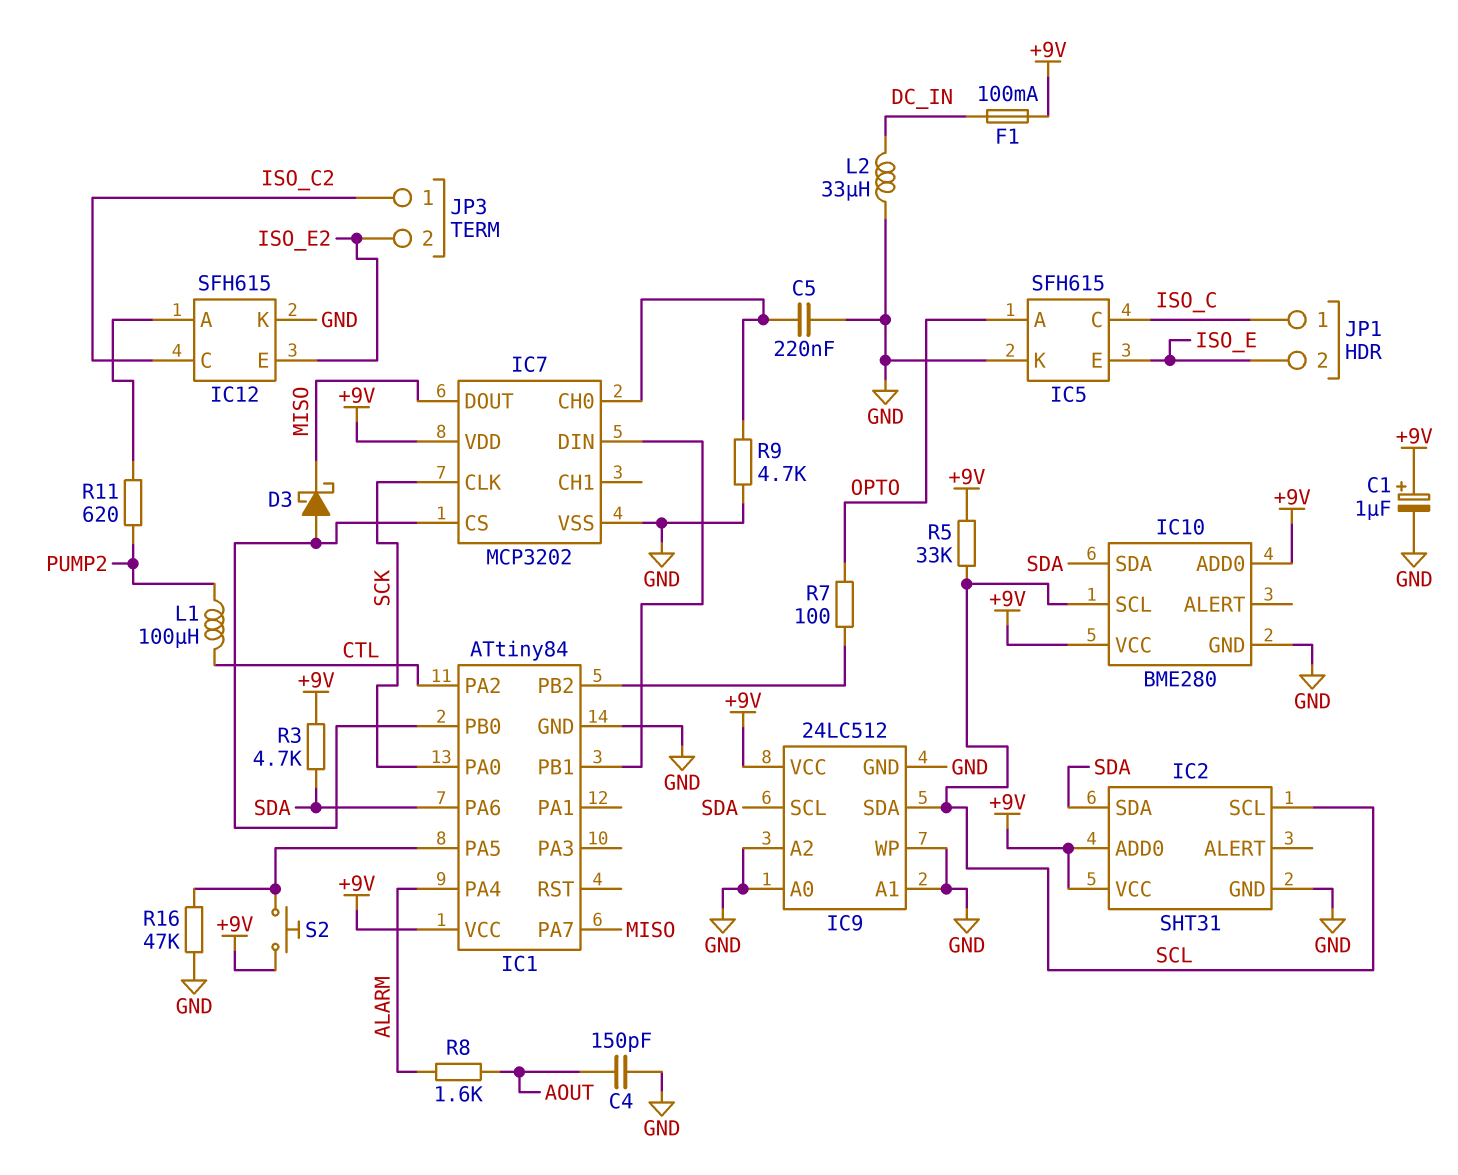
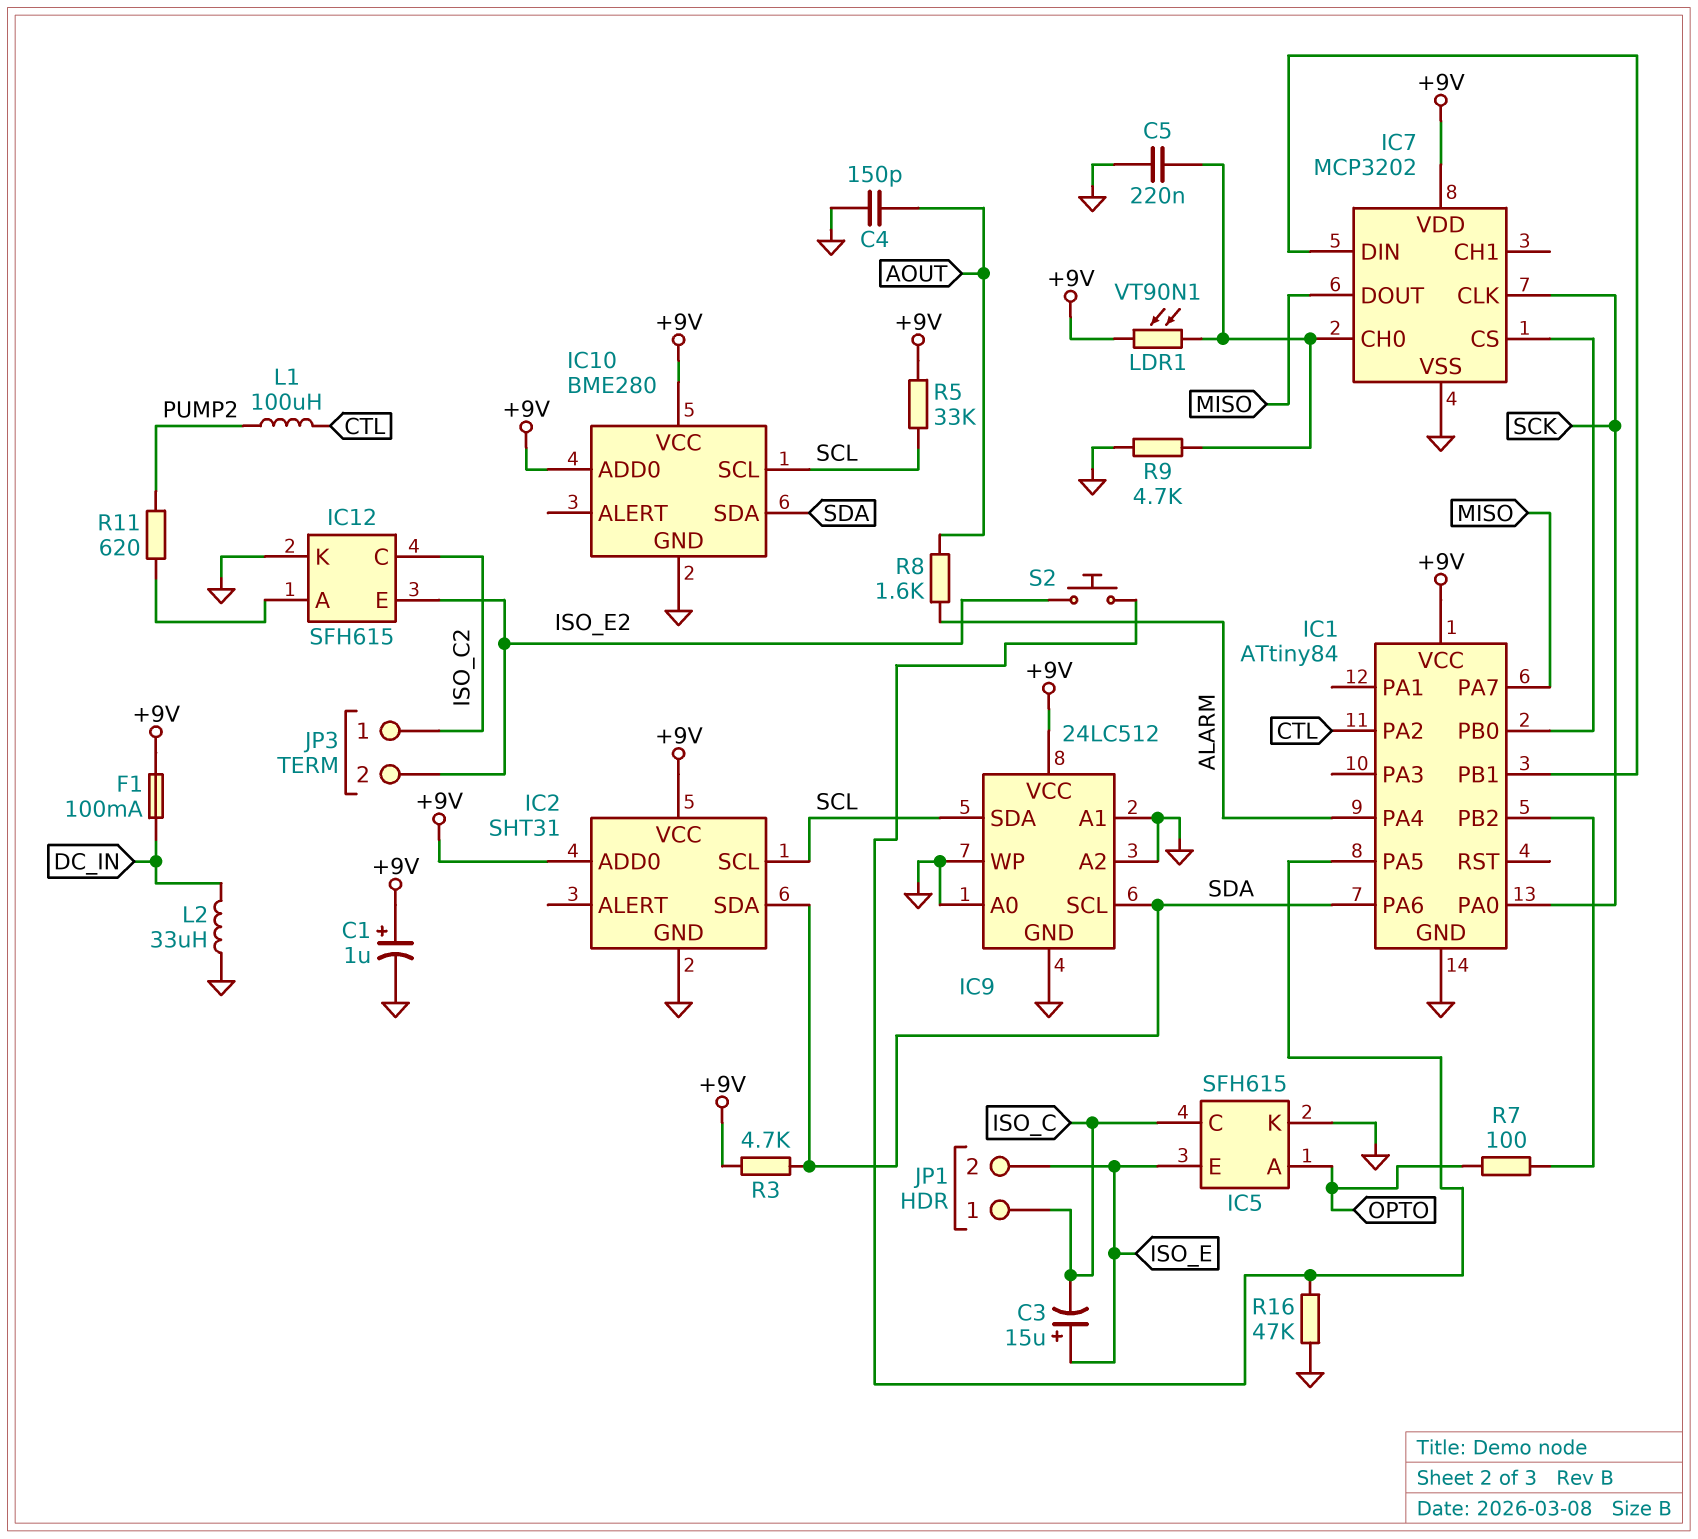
C3: none -> 15uF (plus ISO_E, minus ISO_C)
D3: schottky (A IC1/PB0, K MISO) -> none
LDR1: none -> VT90N1 (+9V, IC7/CH0)
S2: button (+9V, IC1/PA5) -> button (IC1/PA5, ISO_E2)

